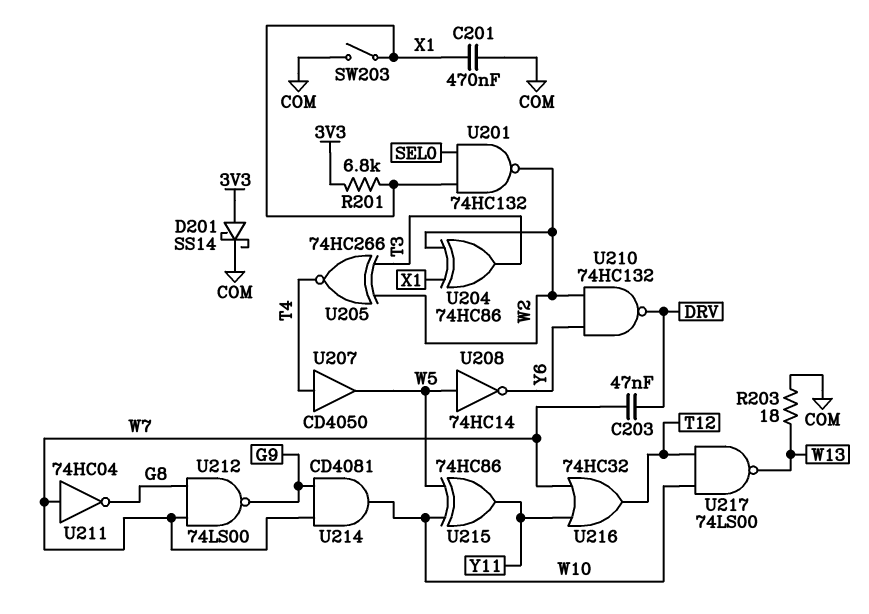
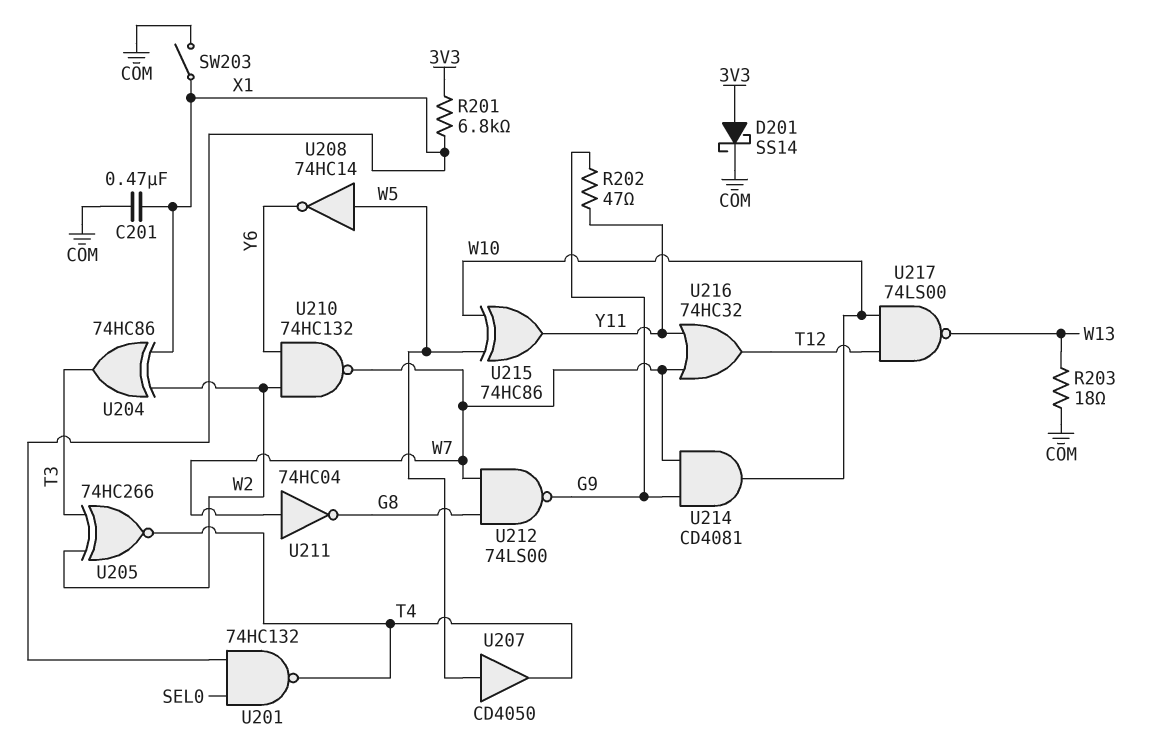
C203: 47nF (DRV, W7) -> none
R202: none -> 47 (G9, Y11)
U201: NAND 74HC132 (in SEL0, in X1, out W2) -> NAND 74HC132 (in SEL0, in X1, out T4)
U207: buffer CD4050 (in T4, out W5) -> buffer CD4050 (in W5, out T4)
U210: NAND 74HC132 (in W2, in Y6, out DRV) -> NAND 74HC132 (in W2, in Y6, out W7)

